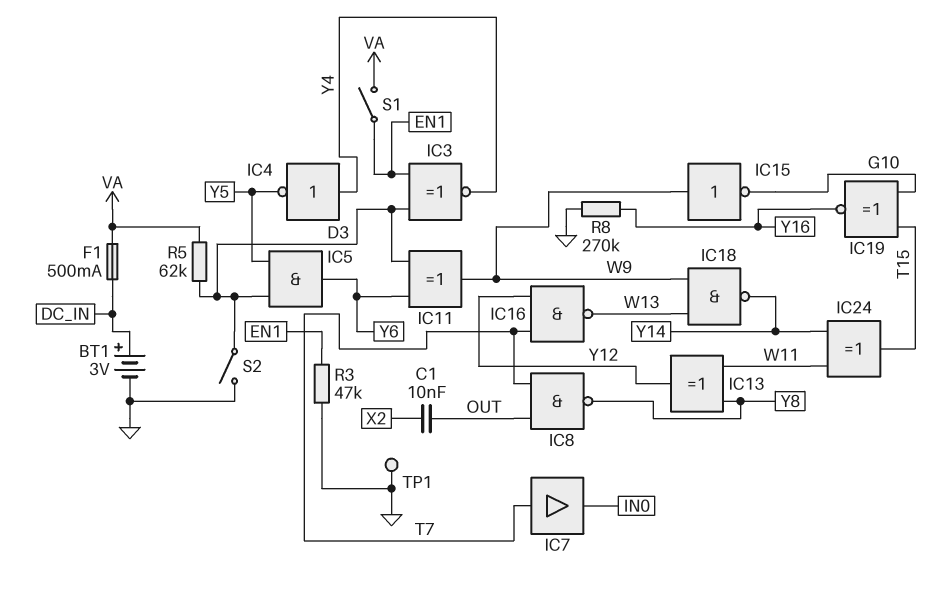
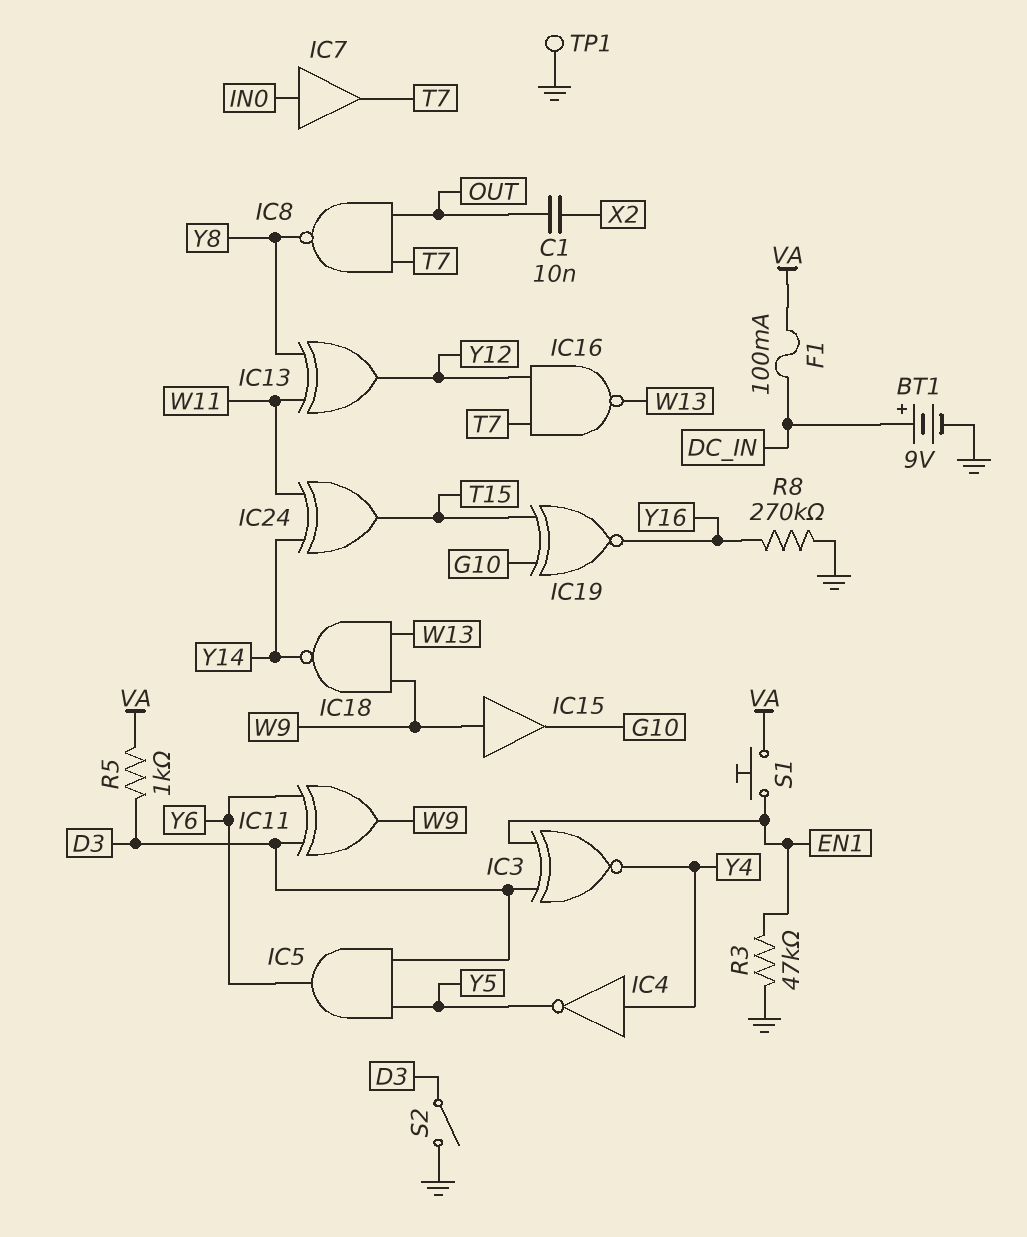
BT1: 3V (plus DC_IN, minus GND) -> 9V (plus DC_IN, minus GND)
F1: 500mA (DC_IN, VA) -> 100mA (DC_IN, VA)
IC7: buffer (in T7, out IN0) -> buffer (in IN0, out T7)
IC15: NOT (in W9, out G10) -> buffer (in W9, out G10)
R5: 62k (D3, VA) -> 1k (D3, VA)
S1: switch (EN1, VA) -> button (EN1, VA)

